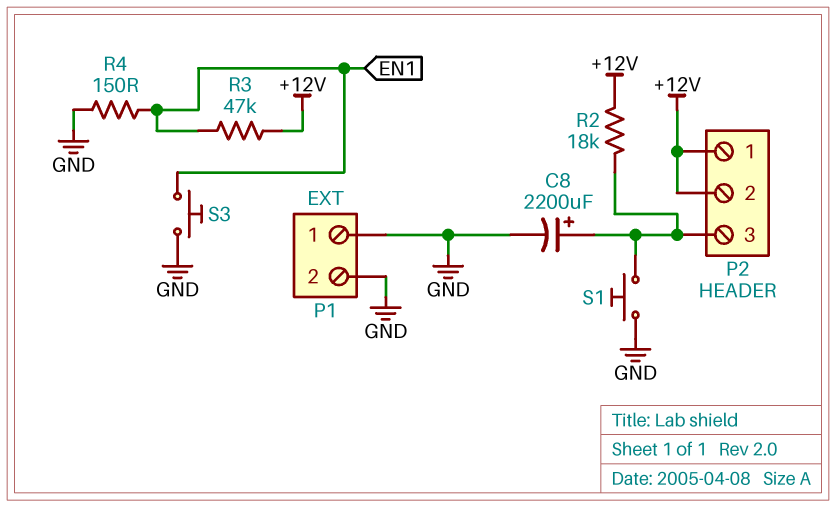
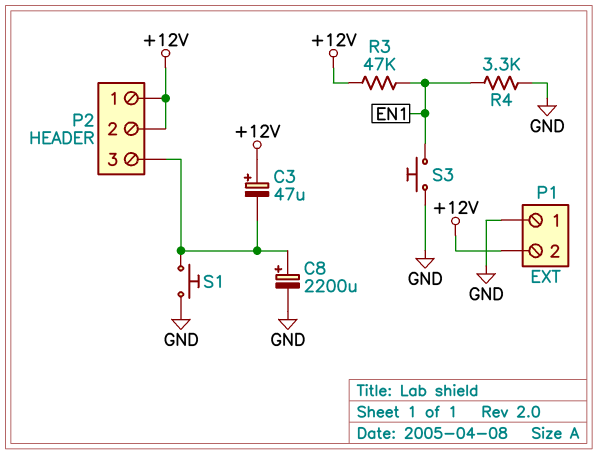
C3: none -> 47uF (plus +12V, minus P2/3)
P1 pin 2: GND -> +12V
R2: 18k (+12V, P2/3) -> none
R4: 150 (EN1, GND) -> 3.3k (EN1, GND)

